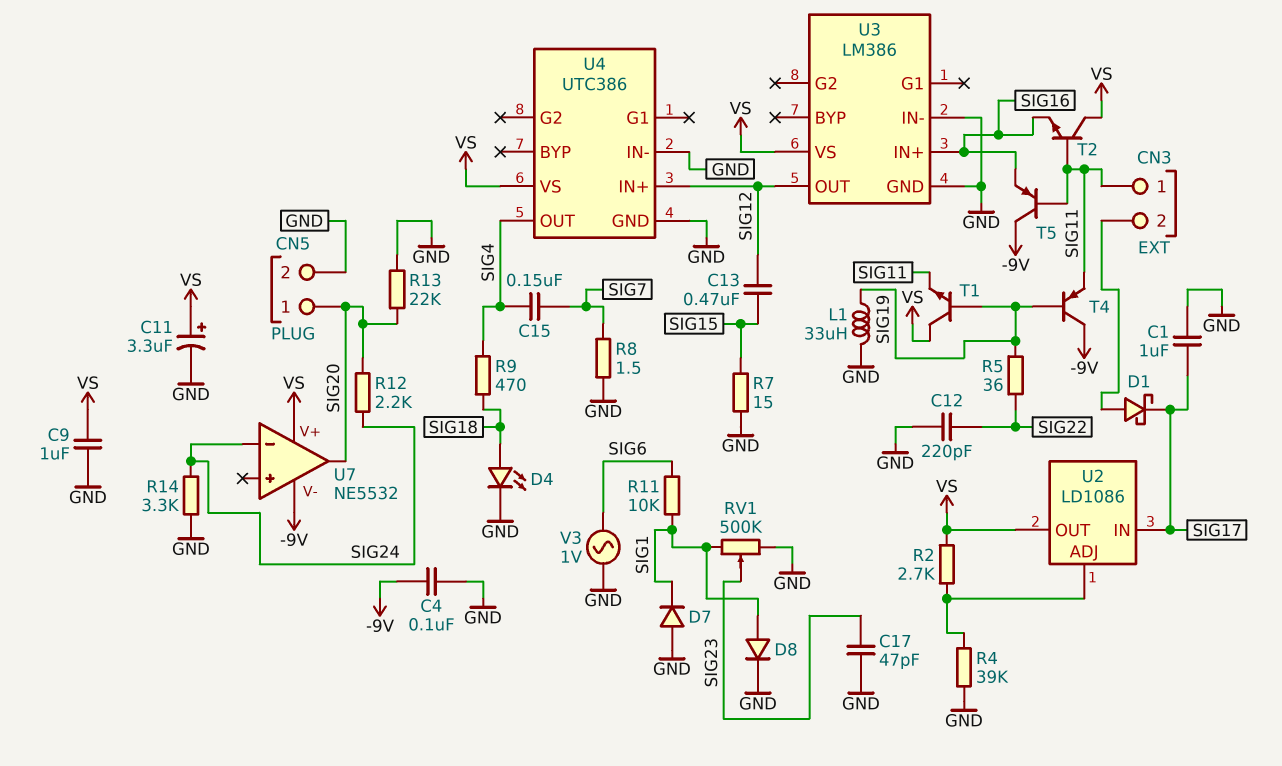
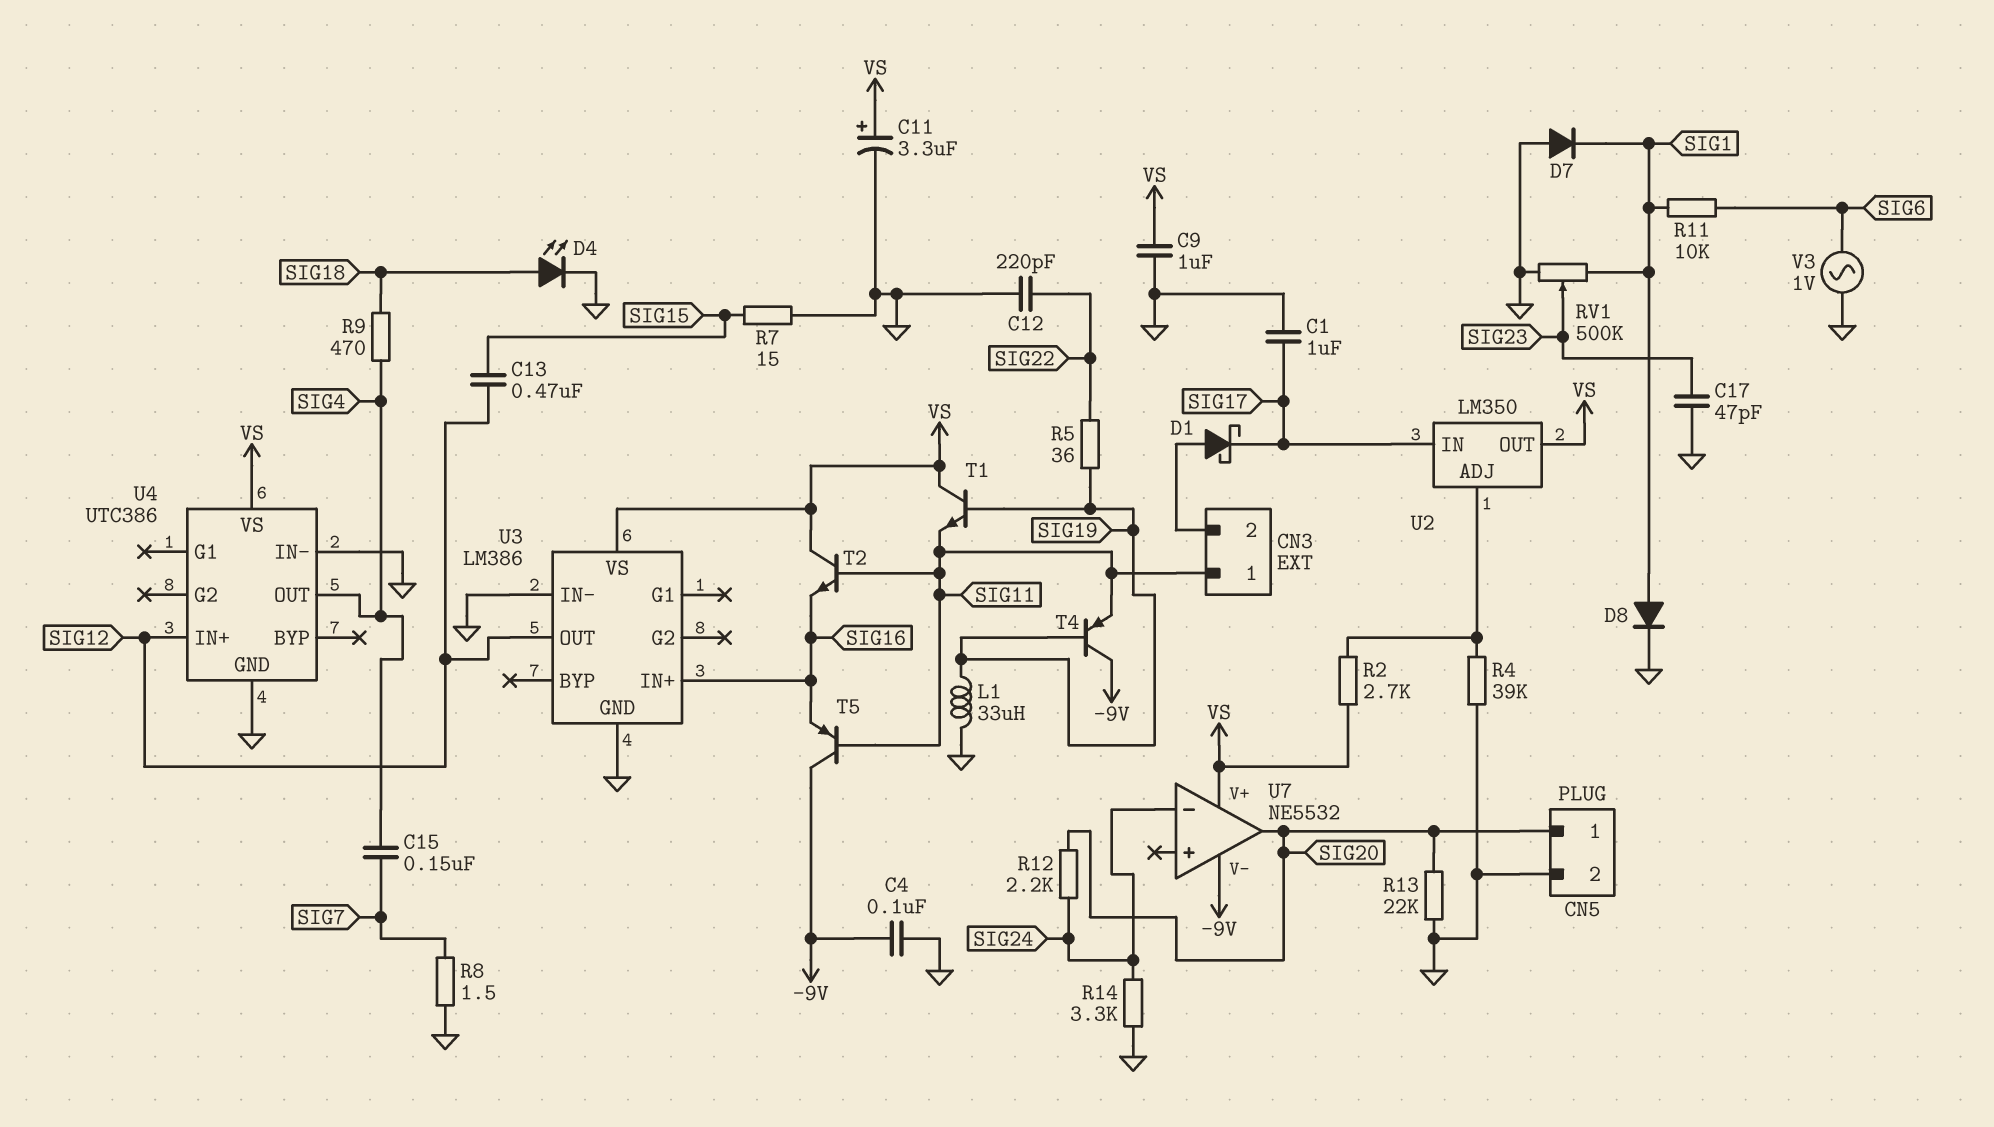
U2: LD1086 -> LM350

